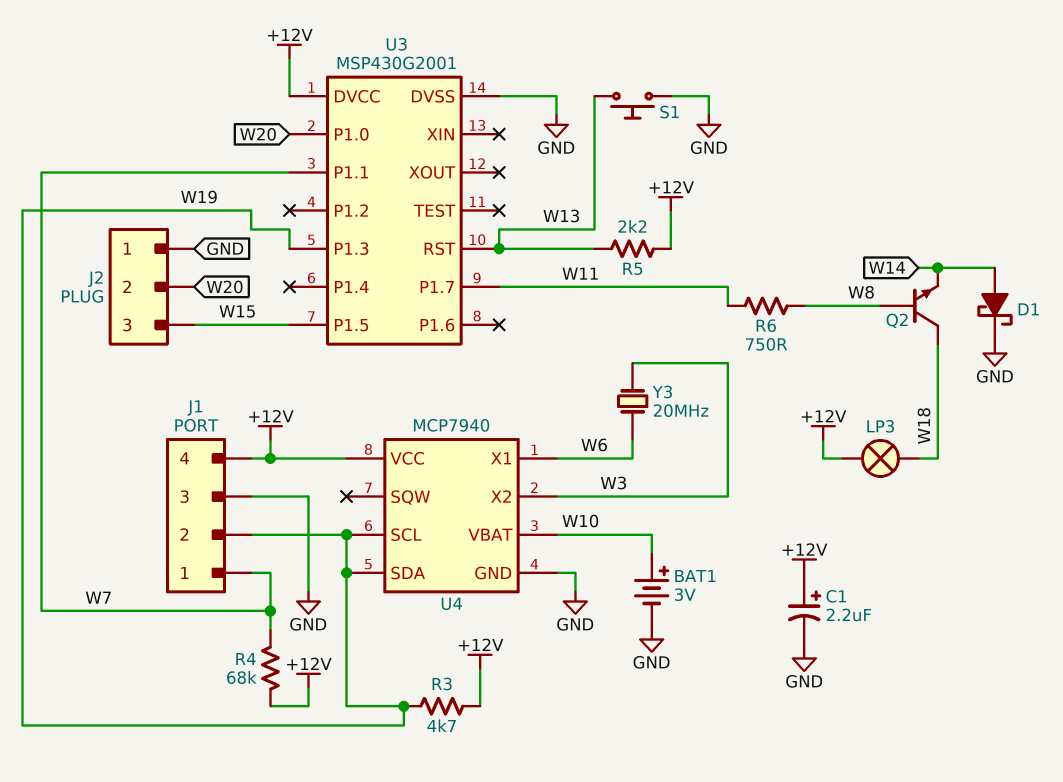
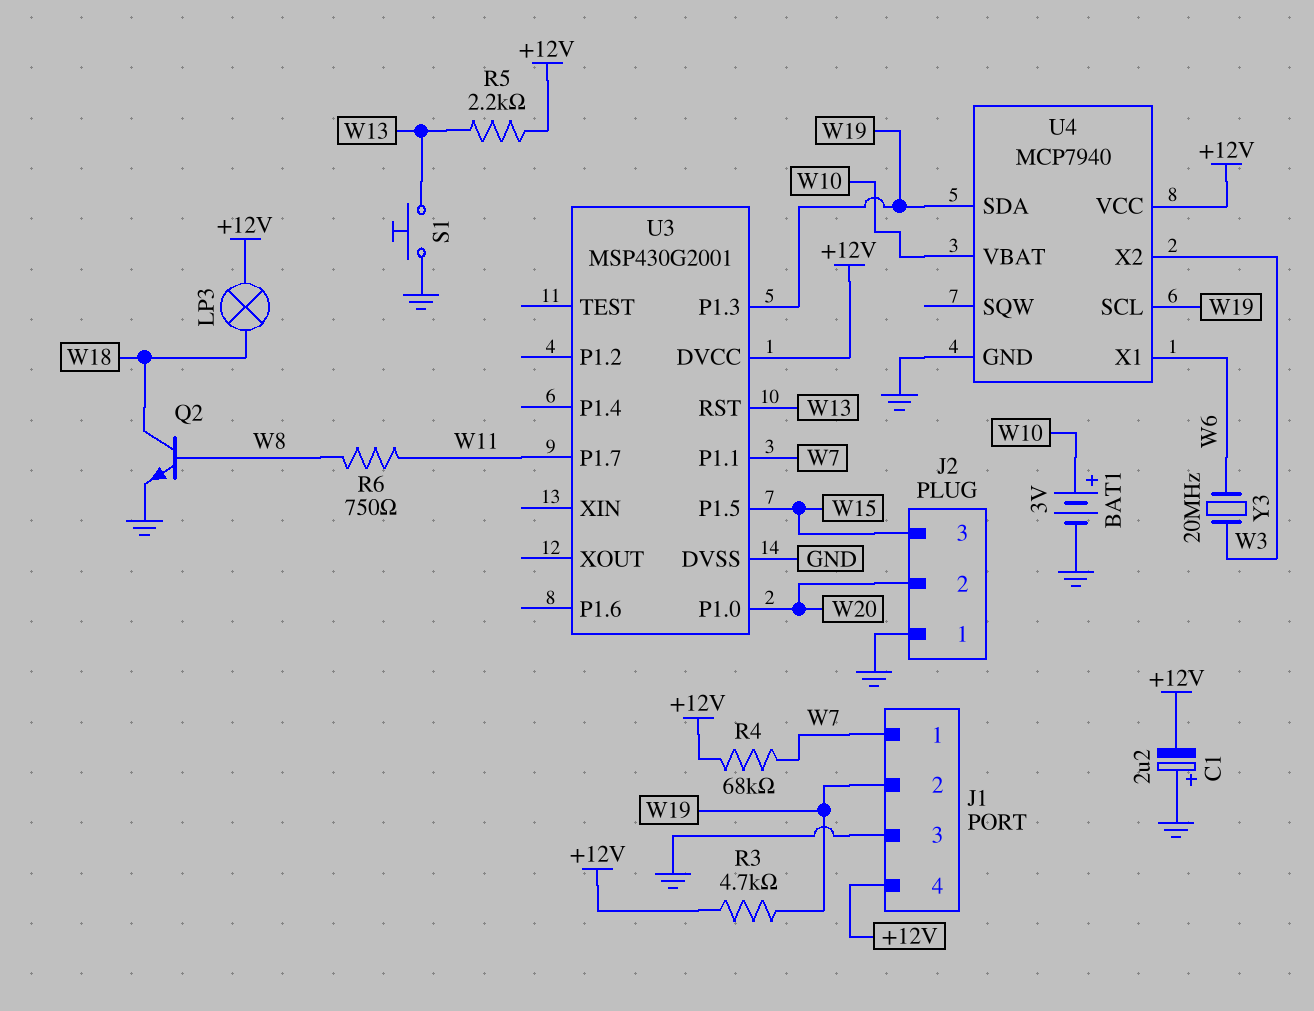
C1: 2.2uF (plus +12V, minus GND) -> 2.2uF (plus GND, minus +12V)
D1: schottky (A W14, K GND) -> none
Q2: NPN (B W8, C W18, E W14) -> NPN (B W8, C W18, E GND)

